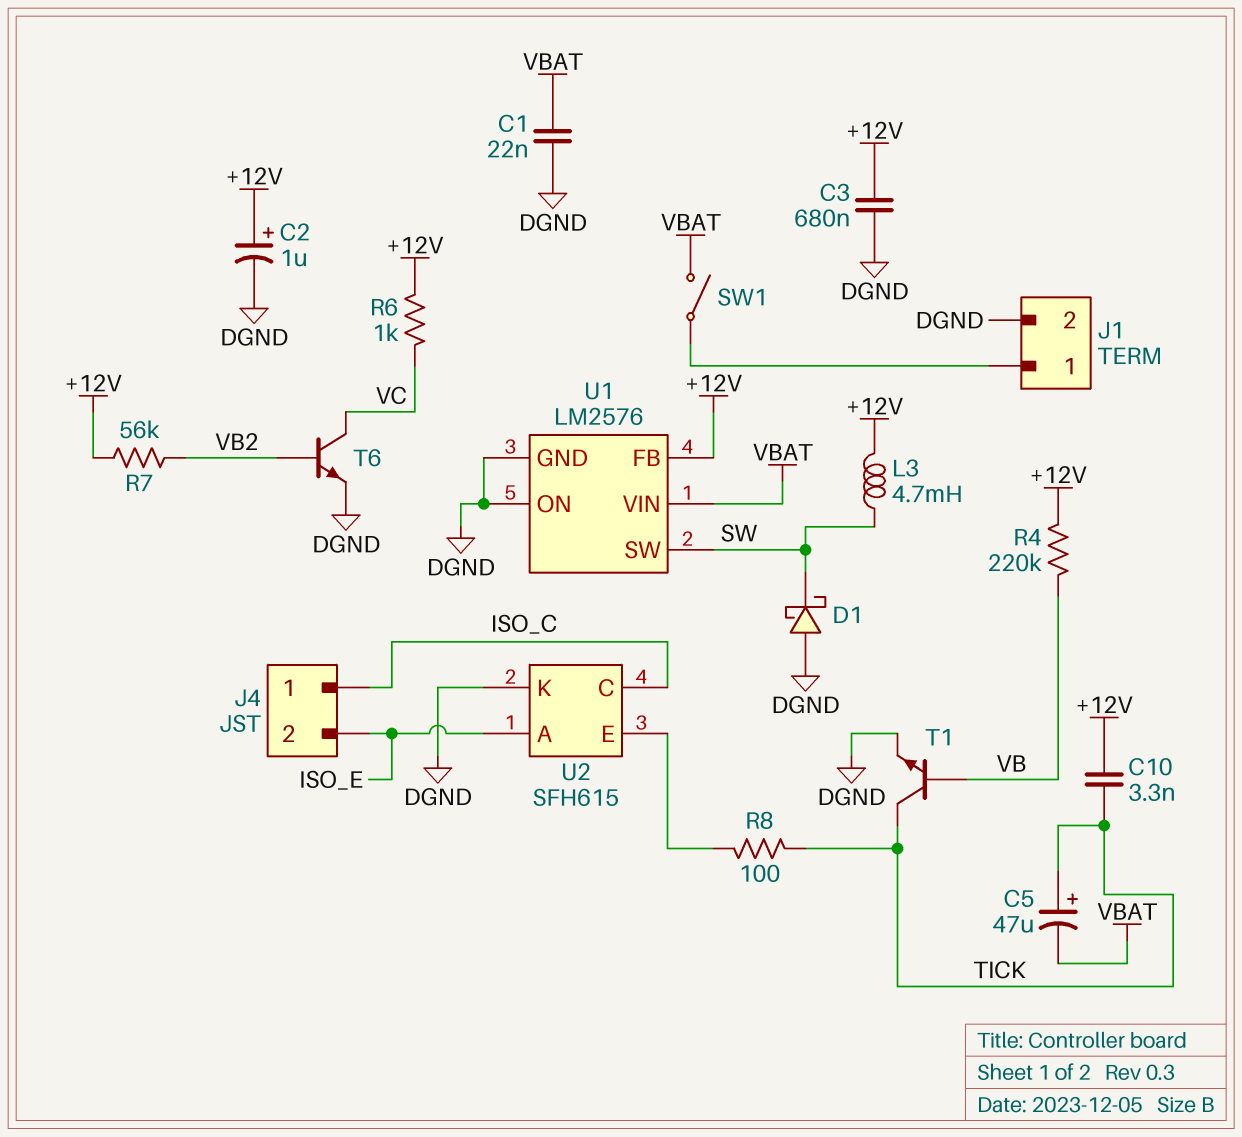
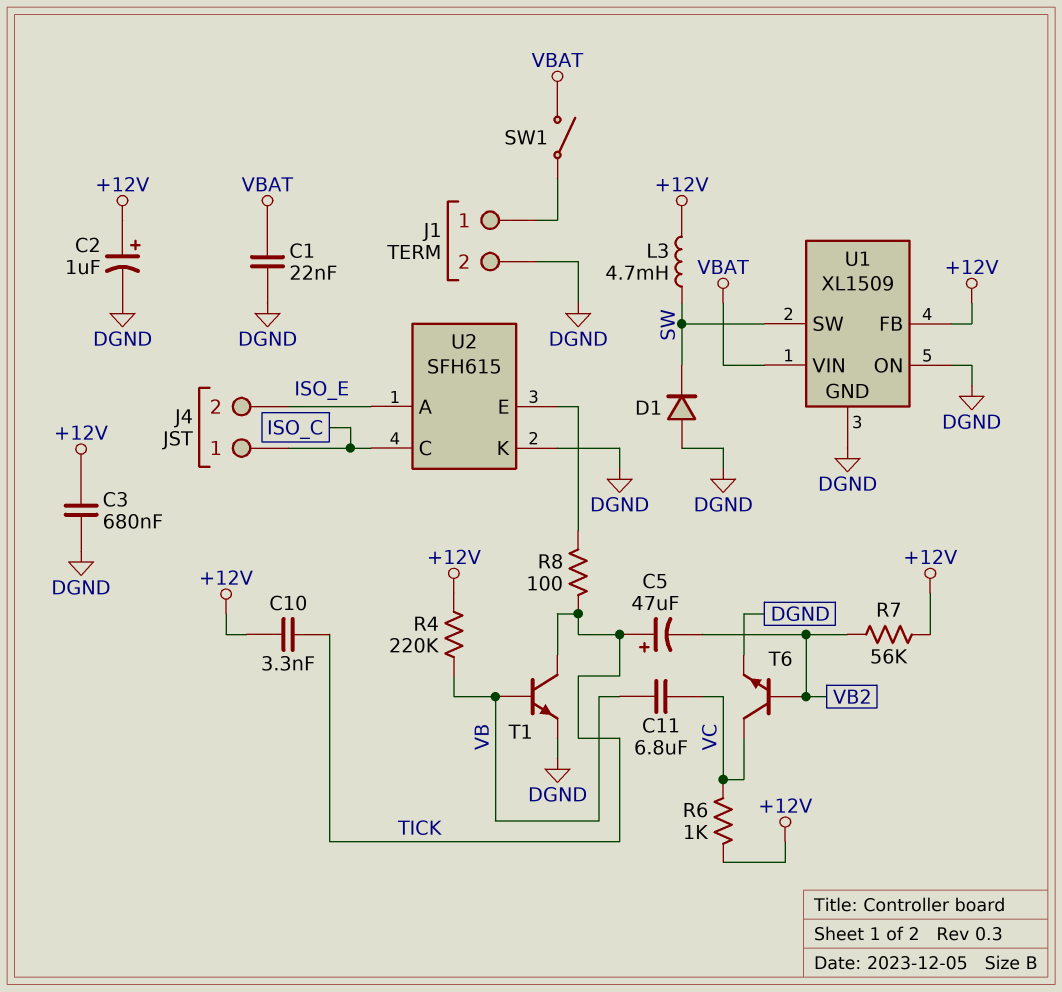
C5: 47uF (plus TICK, minus VBAT) -> 47uF (plus TICK, minus VB2)
C11: none -> 6.8uF (VB, VC)
D1: schottky (A DGND, K SW) -> diode (A DGND, K SW)
U1: LM2576 -> XL1509

